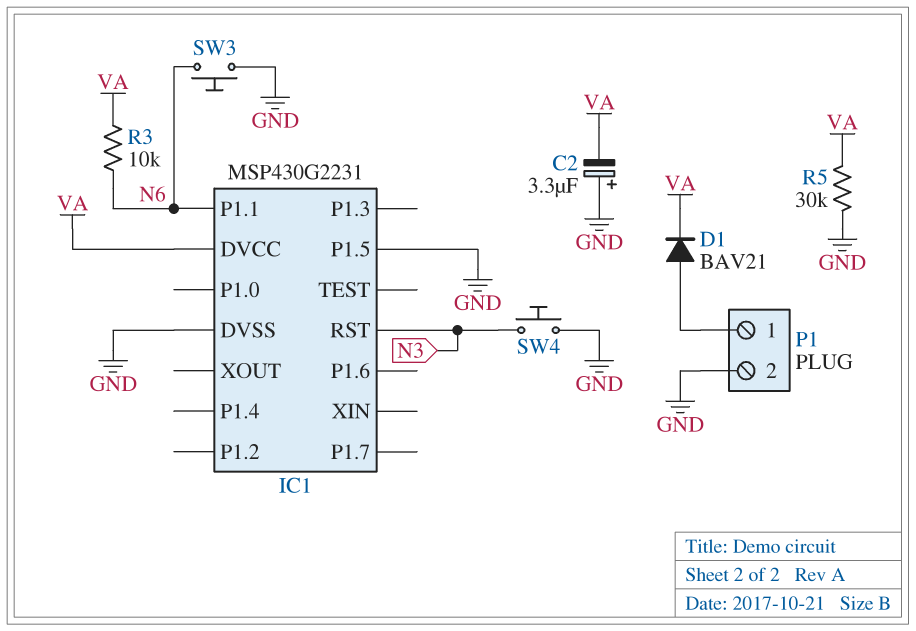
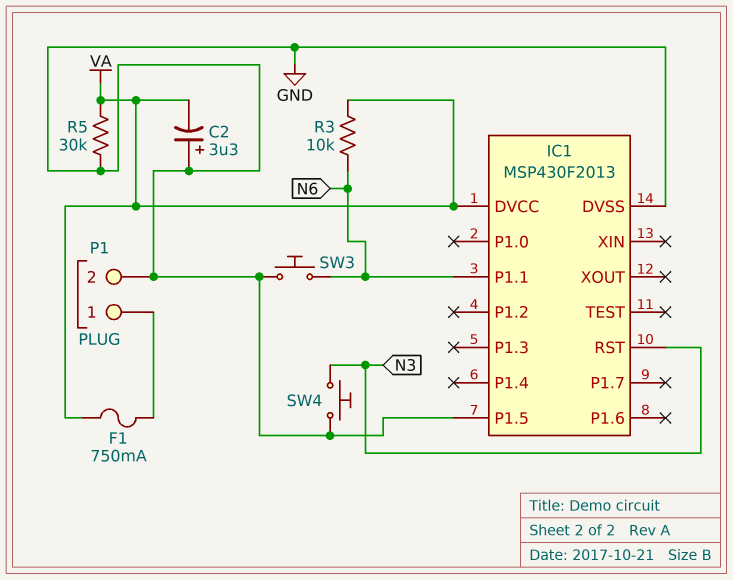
D1: diode BAV21 (A P1/1, K VA) -> none
F1: none -> 750mA (P1/1, VA)
IC1: MSP430G2231 -> MSP430F2013

